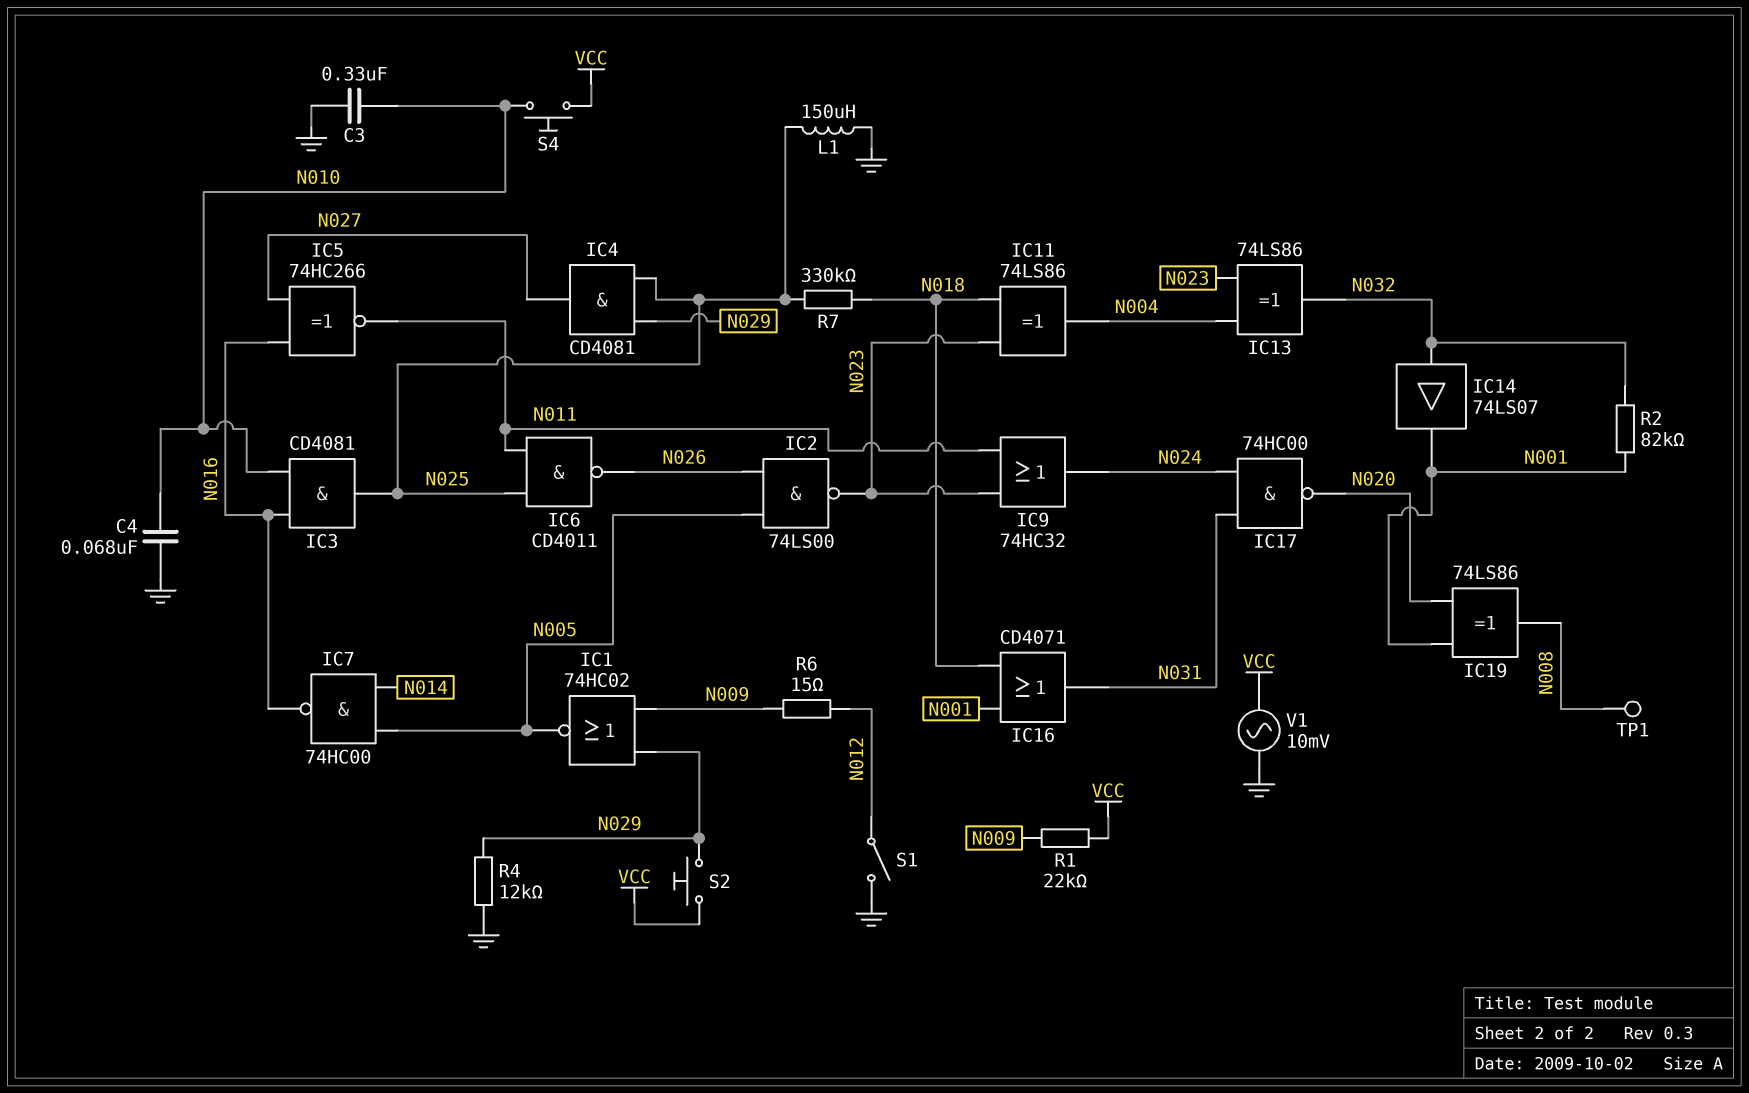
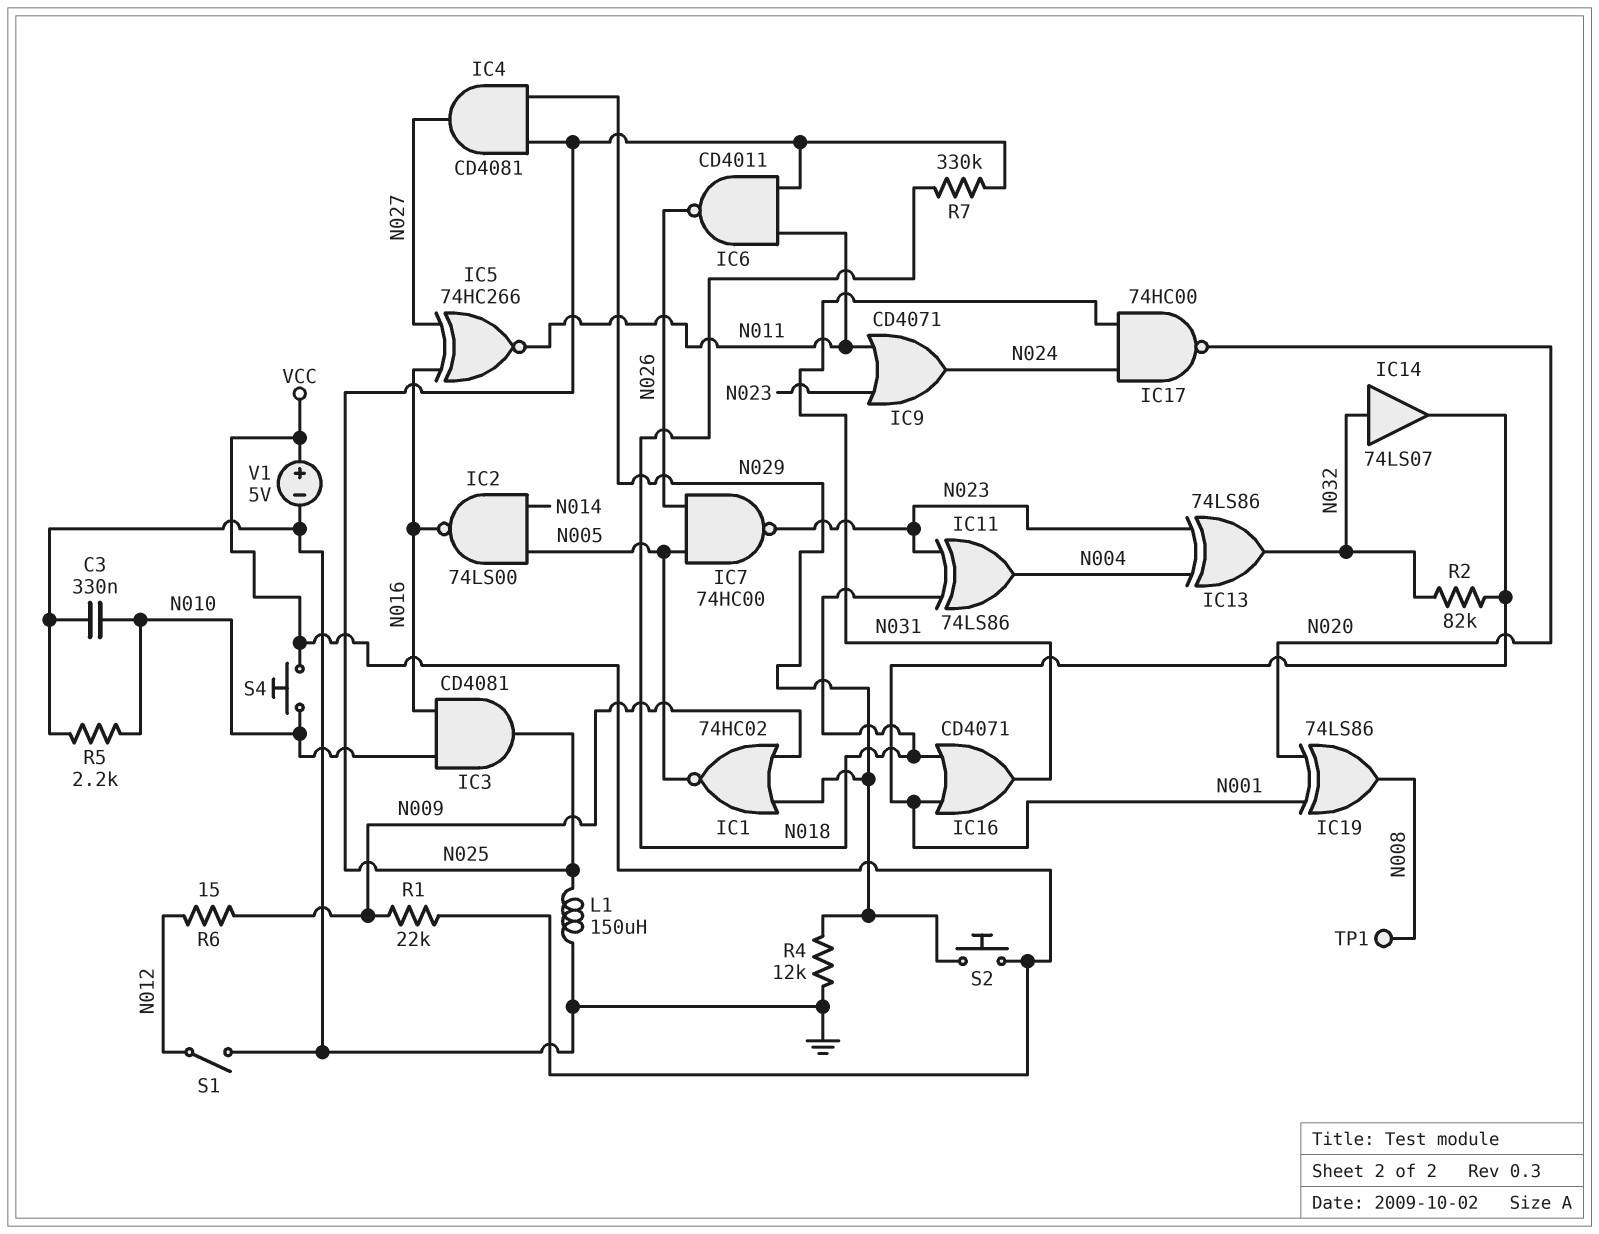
C4: 68nF (GND, N010) -> none
IC2: NAND 74LS00 (in N005, in N026, out N023) -> NAND 74LS00 (in N005, in N014, out N016)
IC7: NAND 74HC00 (in N005, in N014, out N016) -> NAND 74HC00 (in N005, in N026, out N023)
IC9: OR 74HC32 (in N011, in N023, out N024) -> OR CD4071 (in N011, in N023, out N024)
R5: none -> 2.2k (GND, N010)
V1: AC 10mV (GND, VCC) -> 5V (plus VCC, minus GND)

